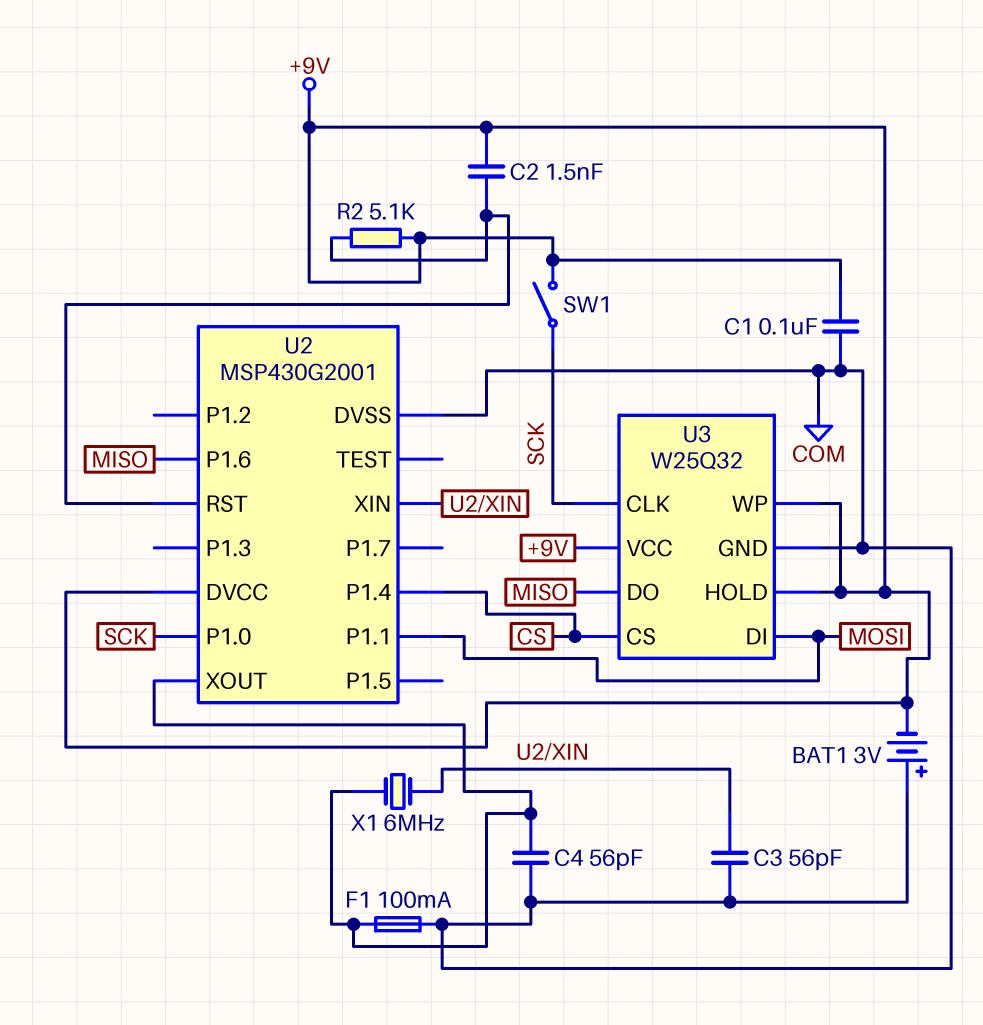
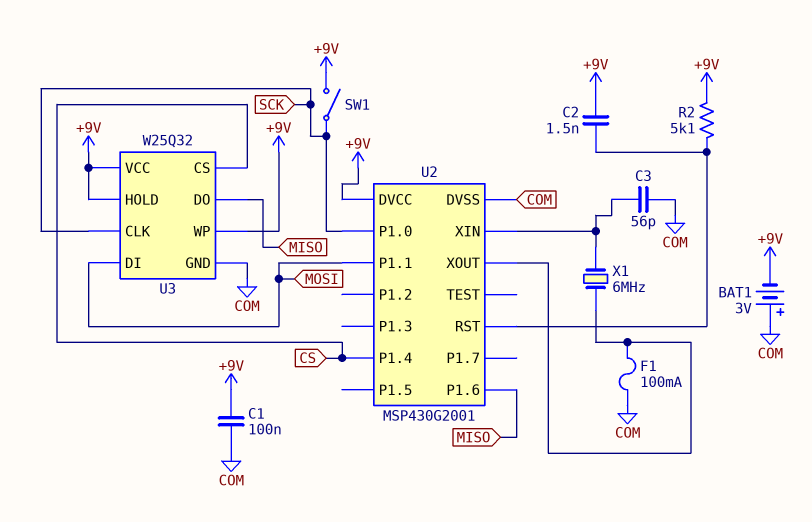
C4: 56pF (COM, U2/XOUT) -> none

